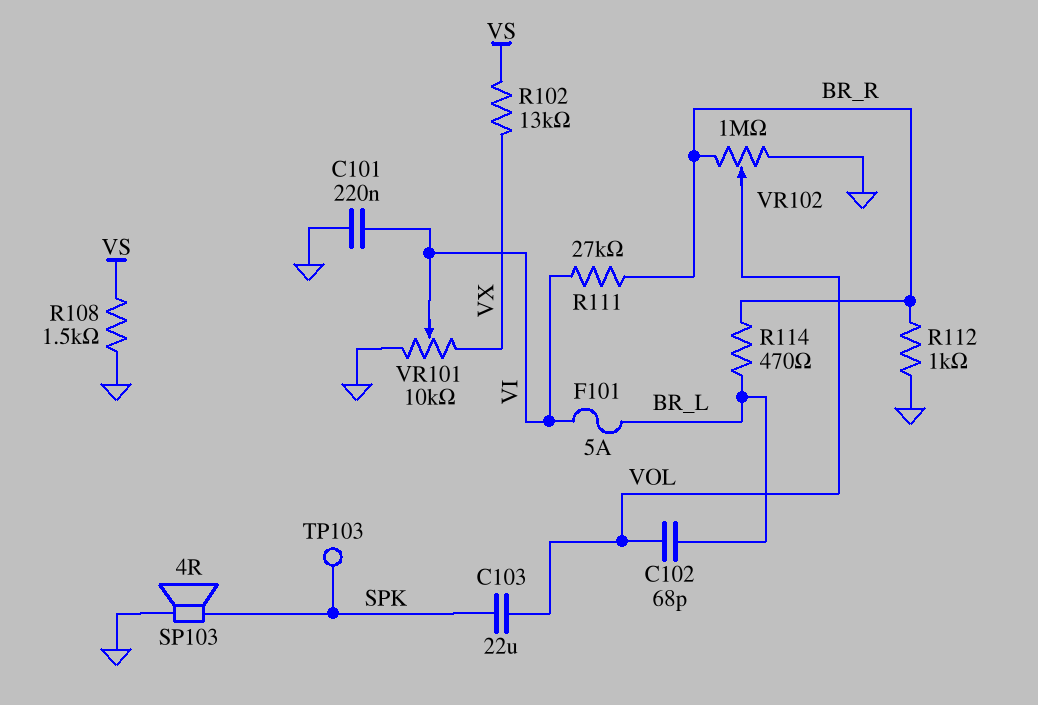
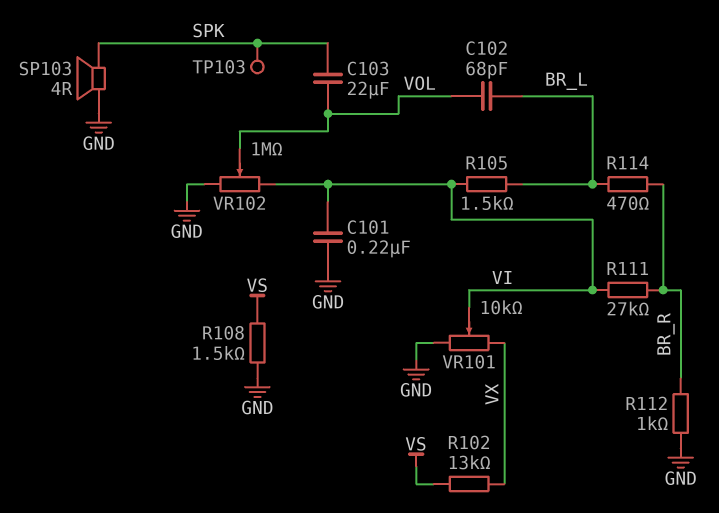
F101: 5A (BR_L, VI) -> none
R105: none -> 1.5k (BR_L, VI)
VR102: 1M (BR_R, GND, wiper VOL) -> 1M (GND, VI, wiper VOL)

